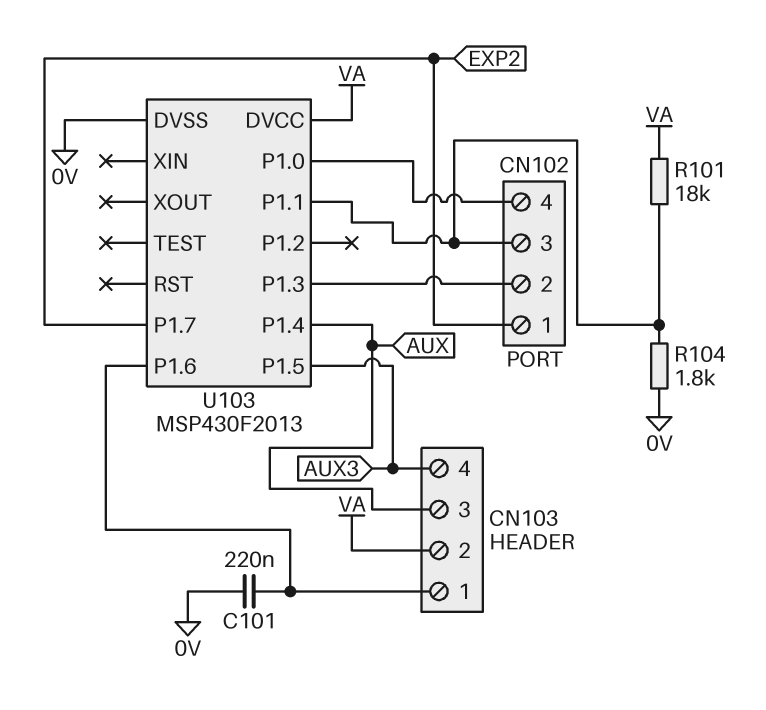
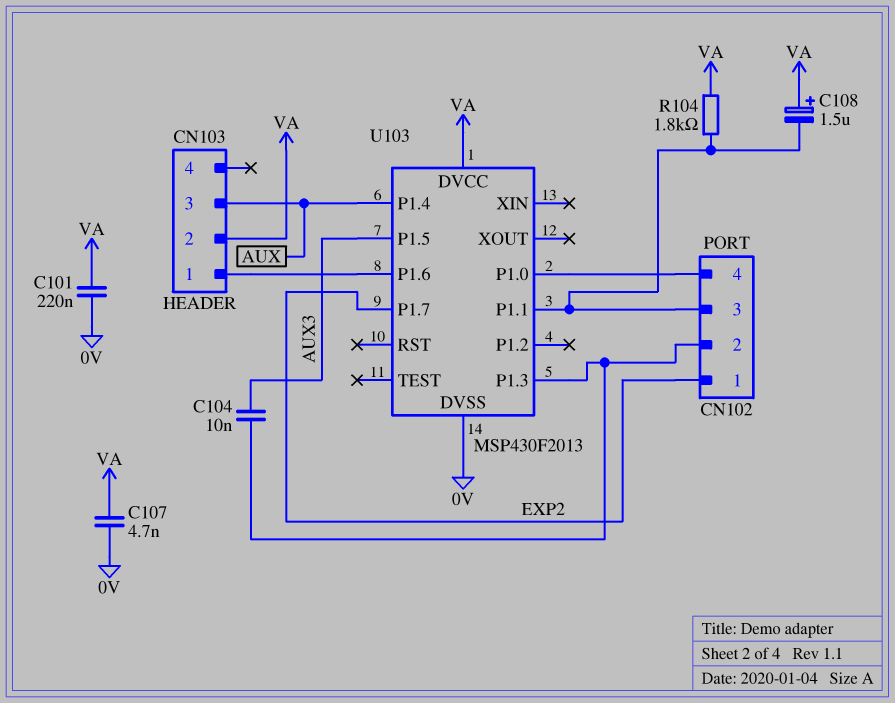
C101: 220nF (0V, CN103/1) -> 220nF (0V, VA)
C104: none -> 10nF (AUX3, CN102/2)
C107: none -> 4.7nF (0V, VA)
C108: none -> 1.5uF (plus VA, minus CN102/3)
CN103 pin 4: AUX3 -> none
R101: 18k (CN102/3, VA) -> none
R104: 1.8k (0V, CN102/3) -> 1.8k (CN102/3, VA)

